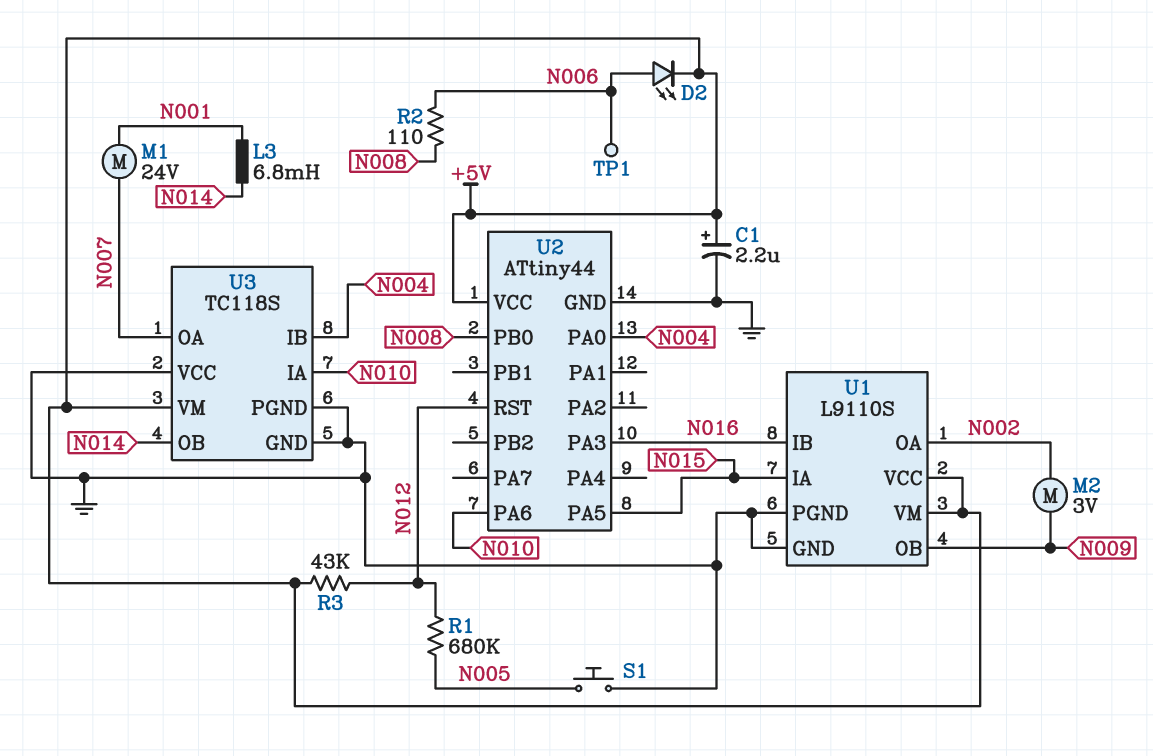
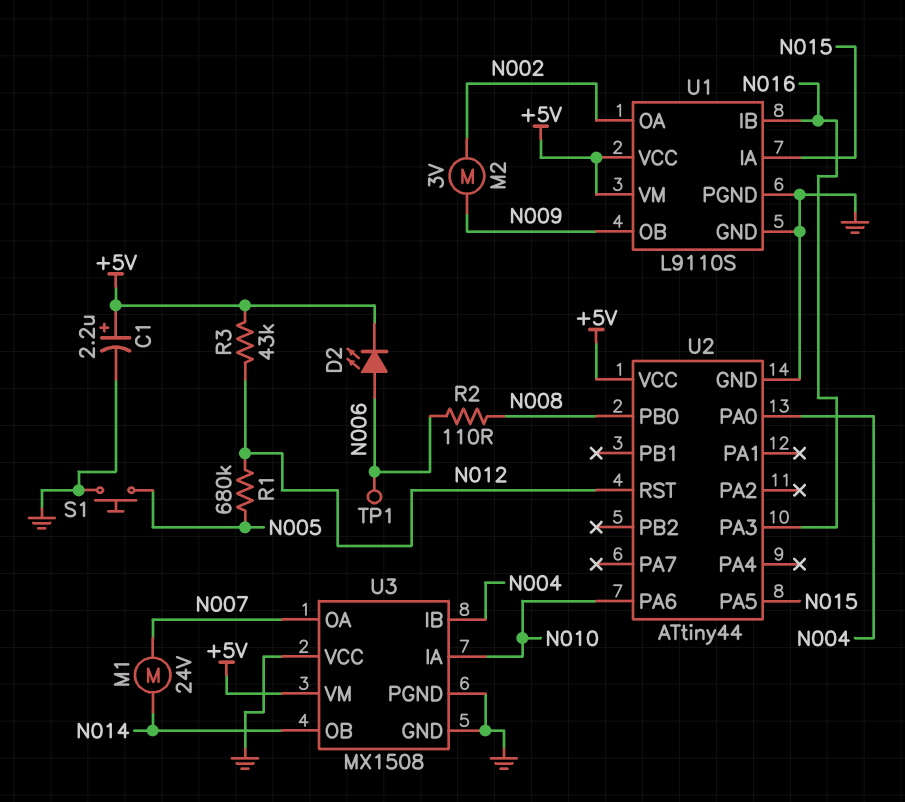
L3: 6.8mH (N001, N014) -> none
M1: motor 24V (N001, N007) -> motor 24V (N007, N014)
U3: TC118S -> MX1508

